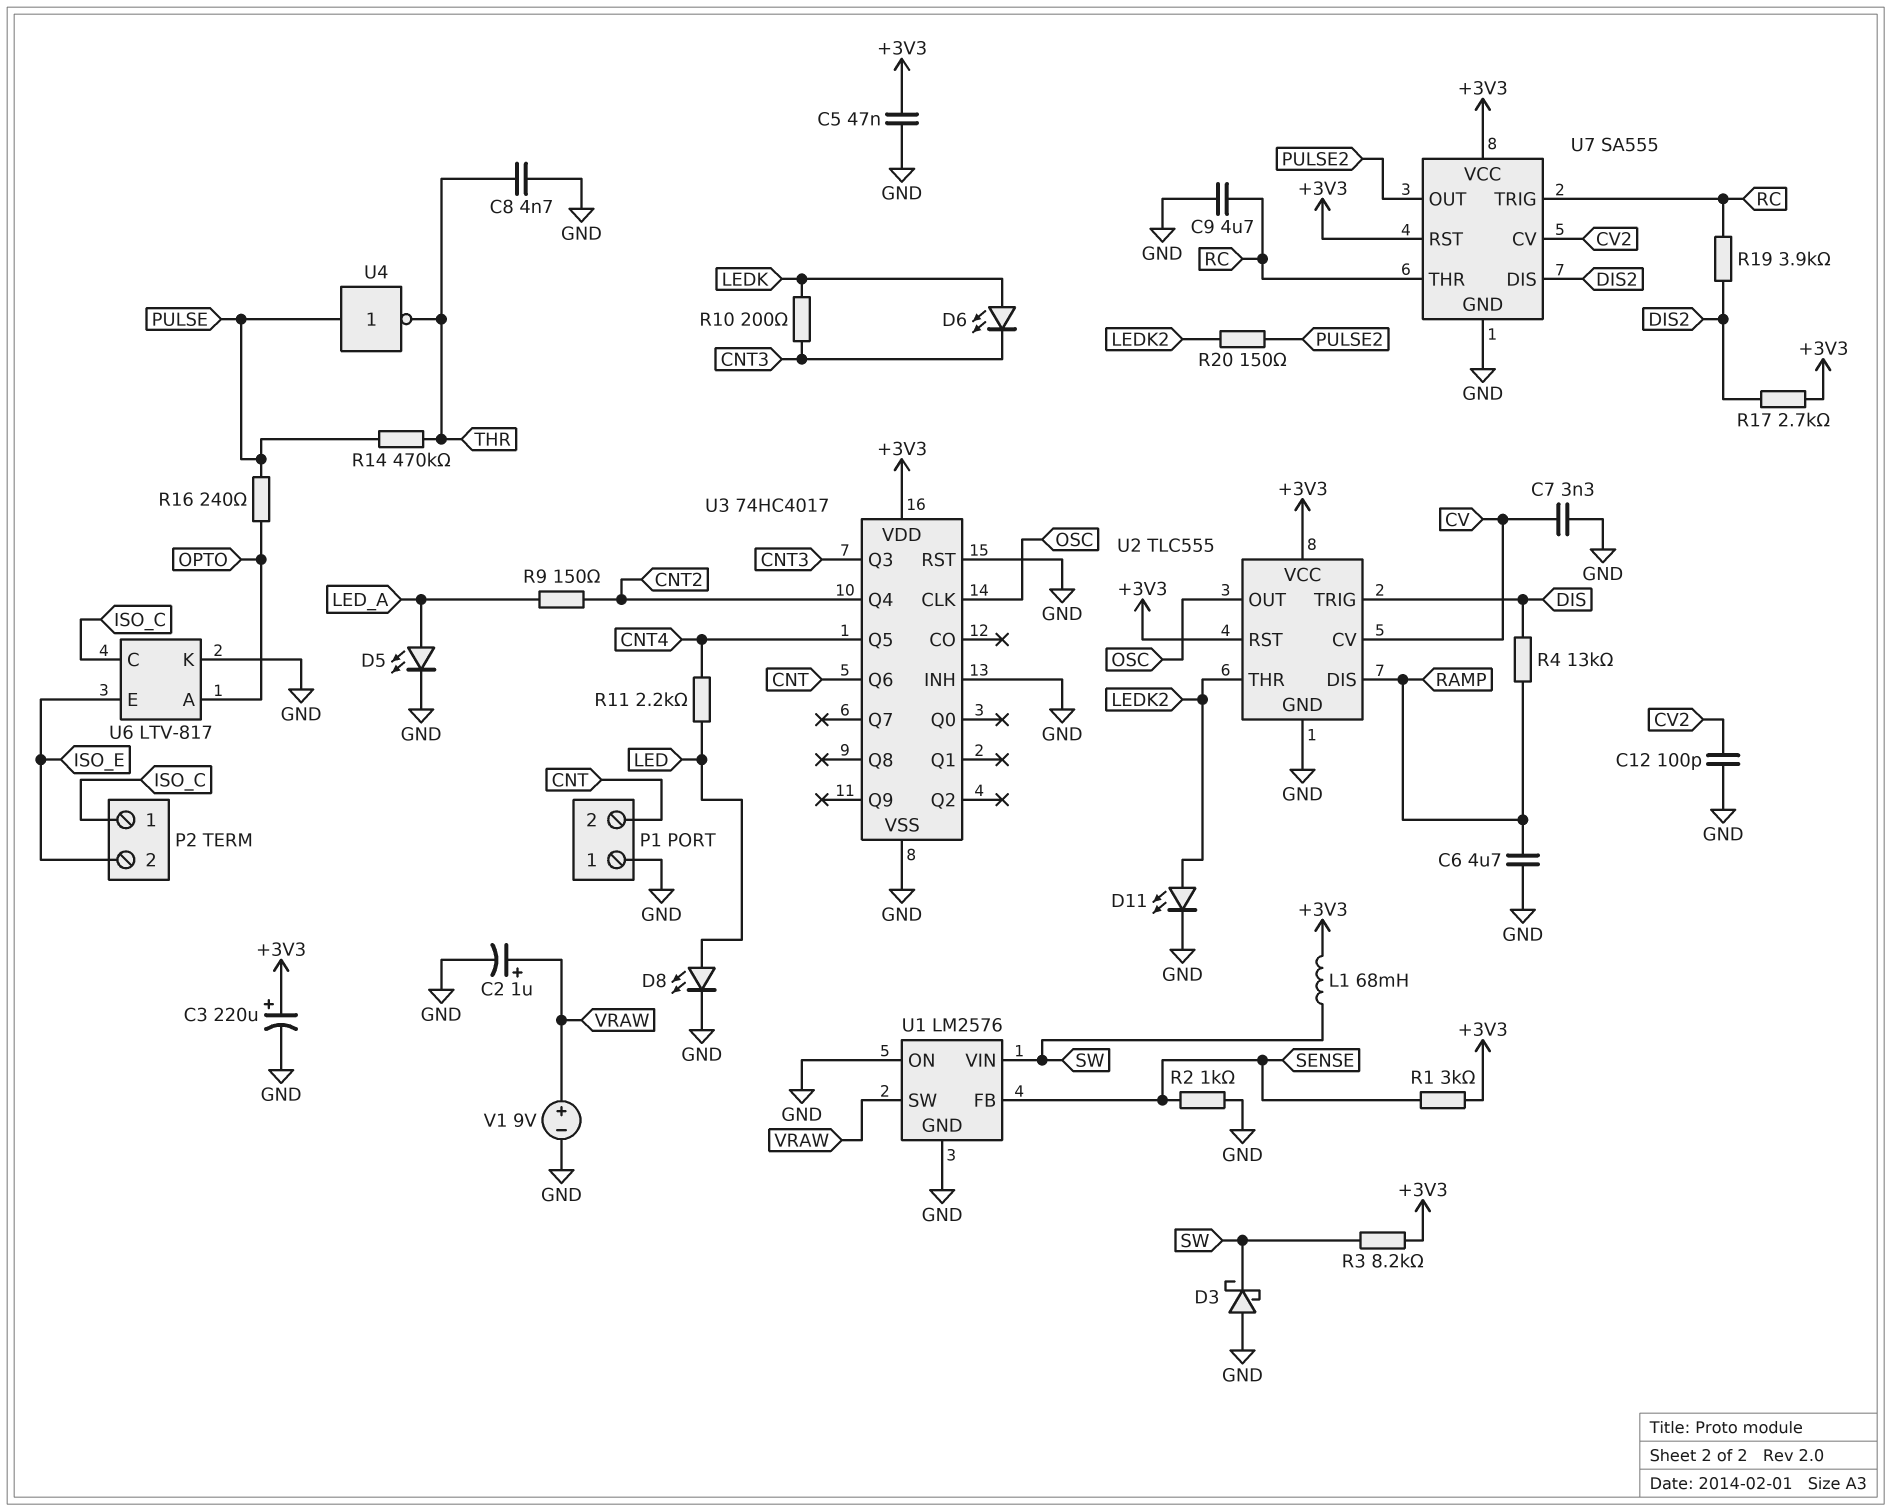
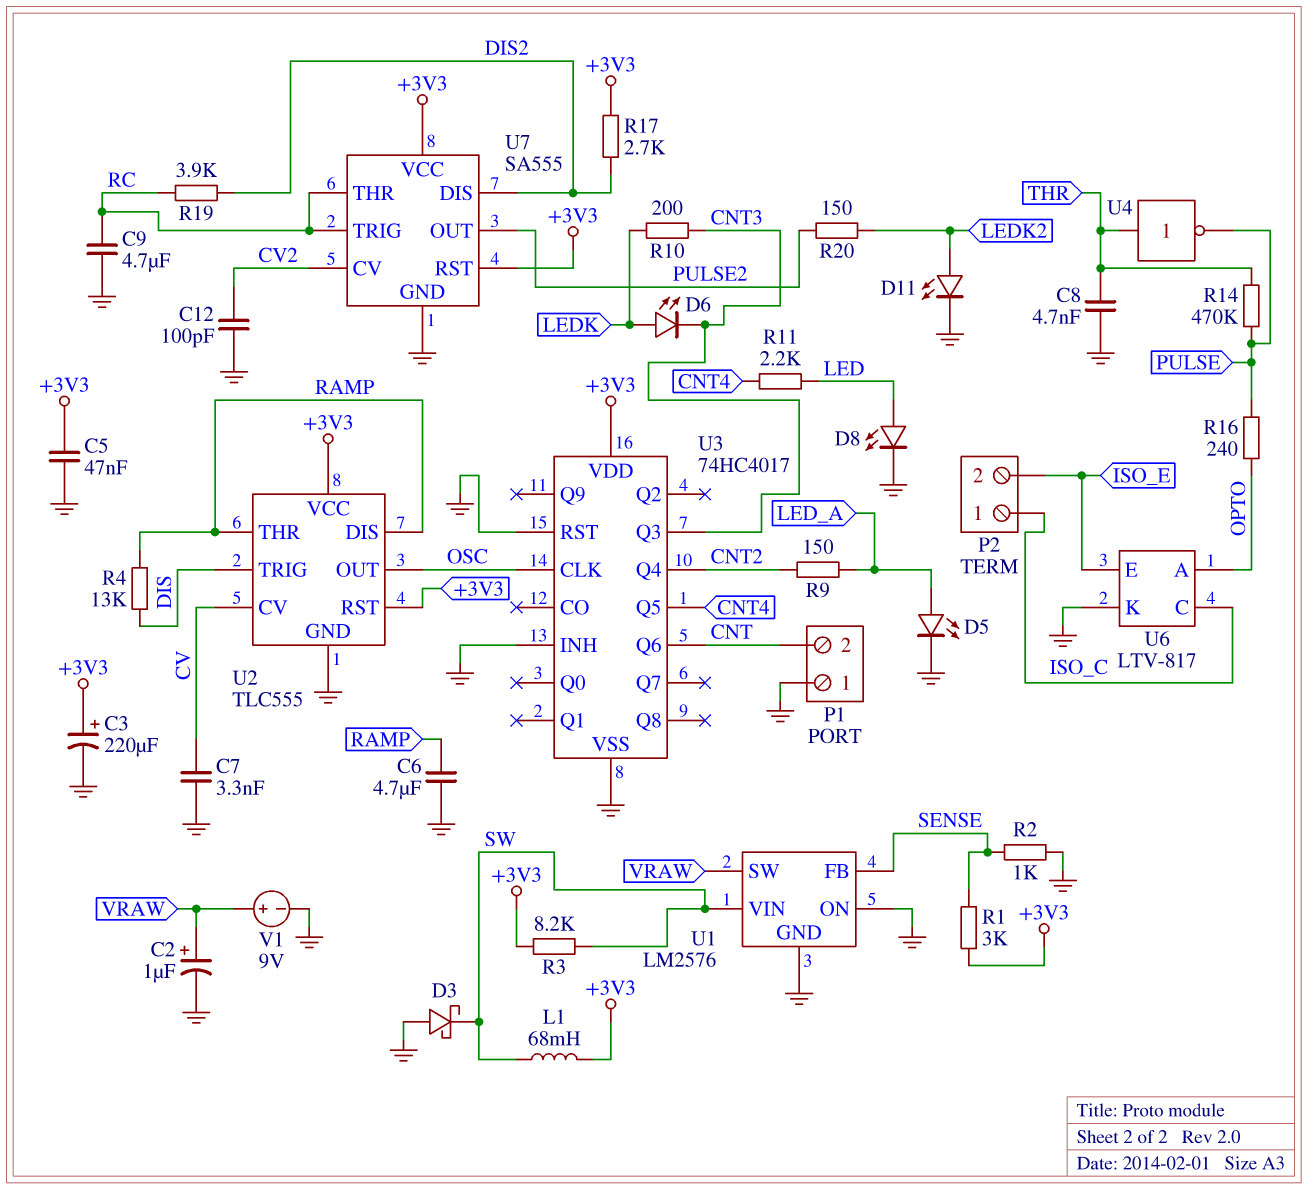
U2 pin THR: LEDK2 -> RAMP
U4: NOT (in PULSE, out THR) -> NOT (in THR, out PULSE)

